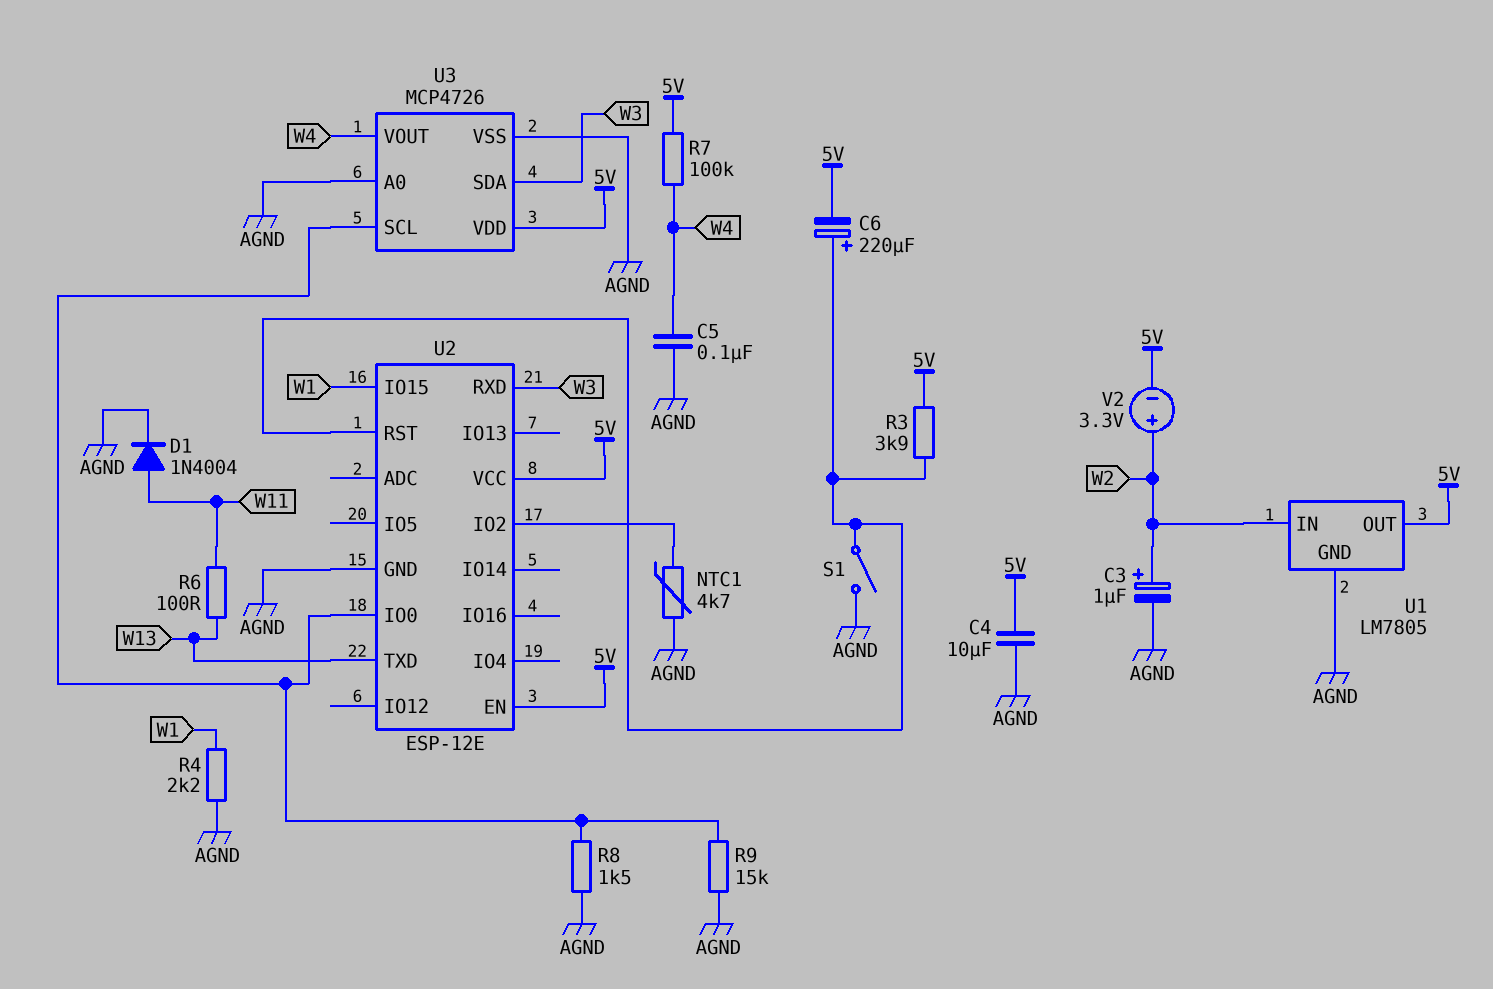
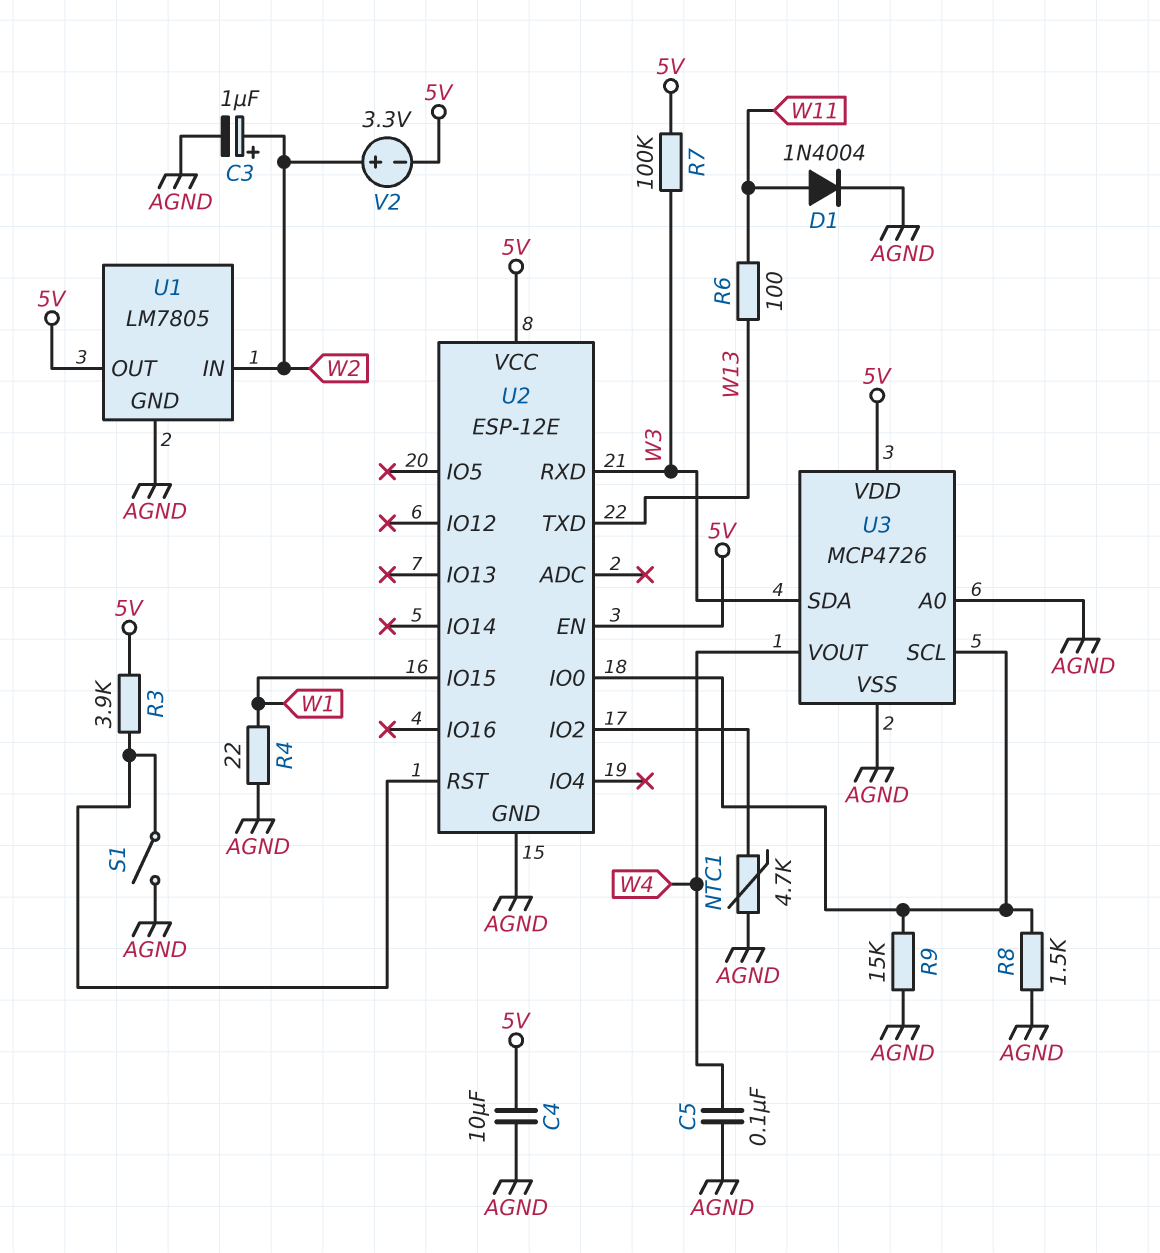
C6: 220uF (plus U2/RST, minus 5V) -> none
R4: 2.2k (AGND, W1) -> 22 (AGND, W1)
R7: 100k (5V, W4) -> 100k (5V, W3)

